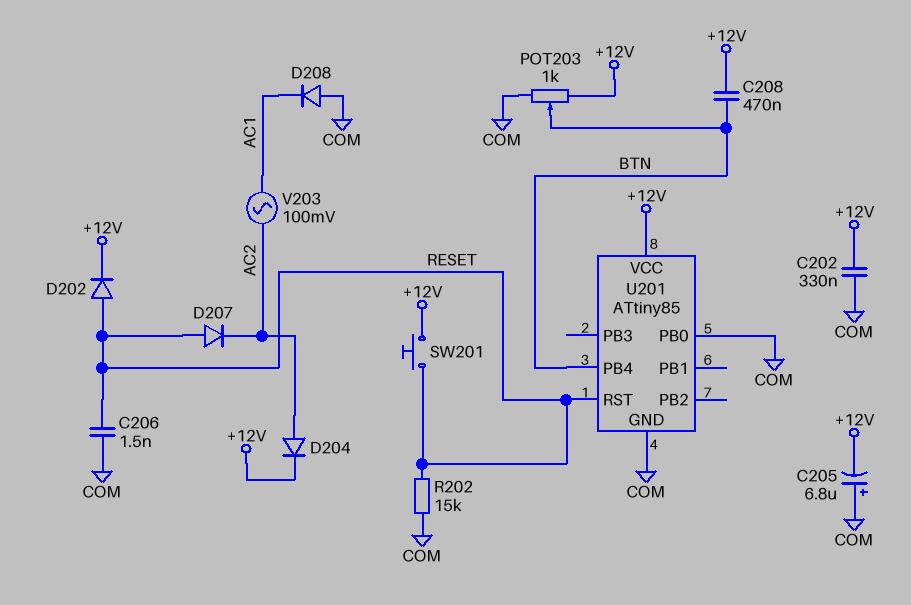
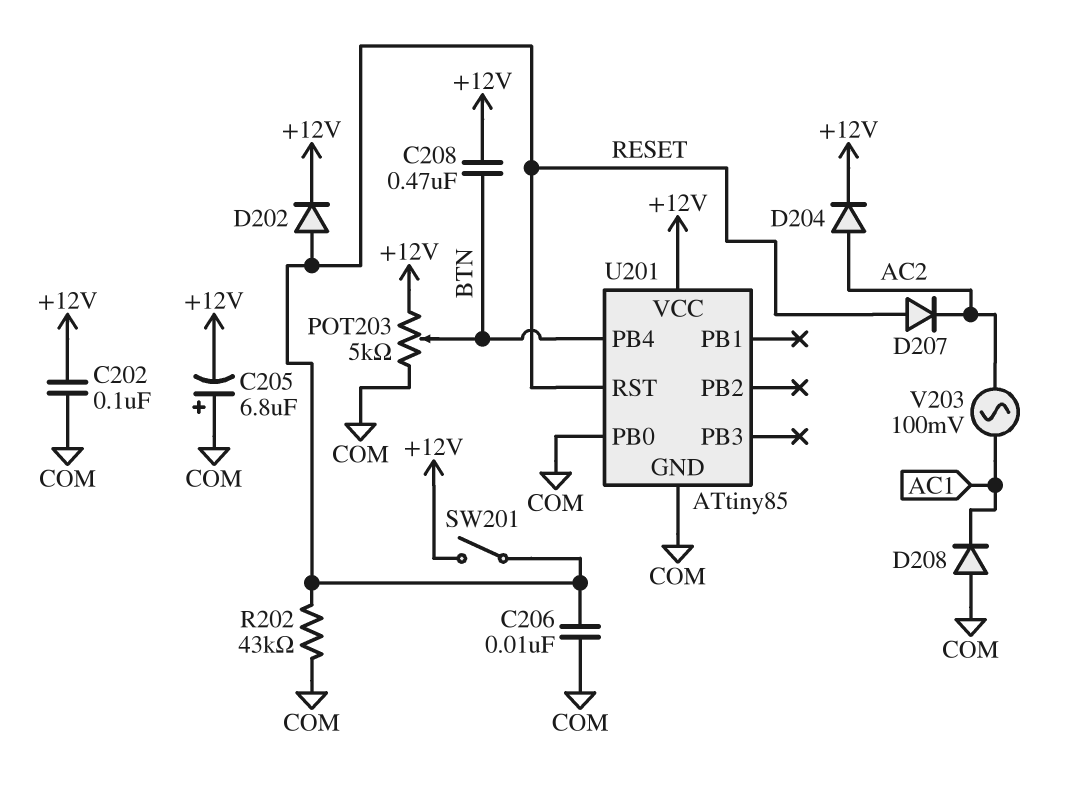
C202: 330nF (+12V, COM) -> 100nF (+12V, COM)
C206: 1.5nF (COM, RESET) -> 10nF (COM, RESET)
POT203: 1k (+12V, COM, wiper BTN) -> 5k (+12V, COM, wiper BTN)
R202: 15k (COM, RESET) -> 43k (COM, RESET)
SW201: button (+12V, RESET) -> switch (+12V, RESET)

